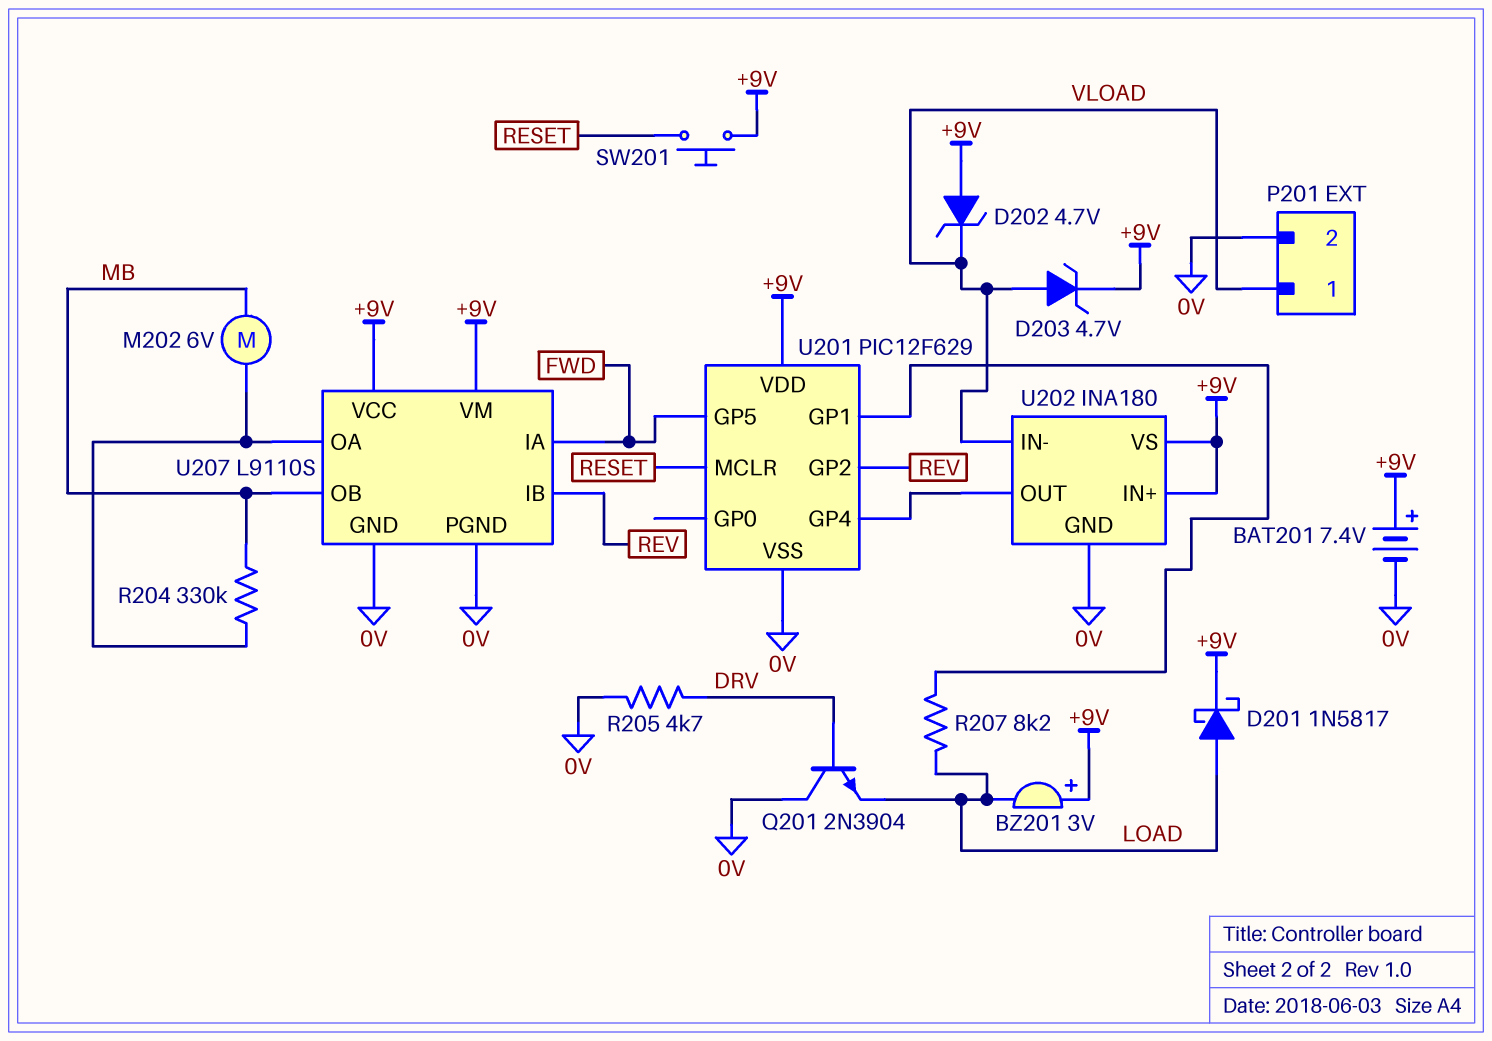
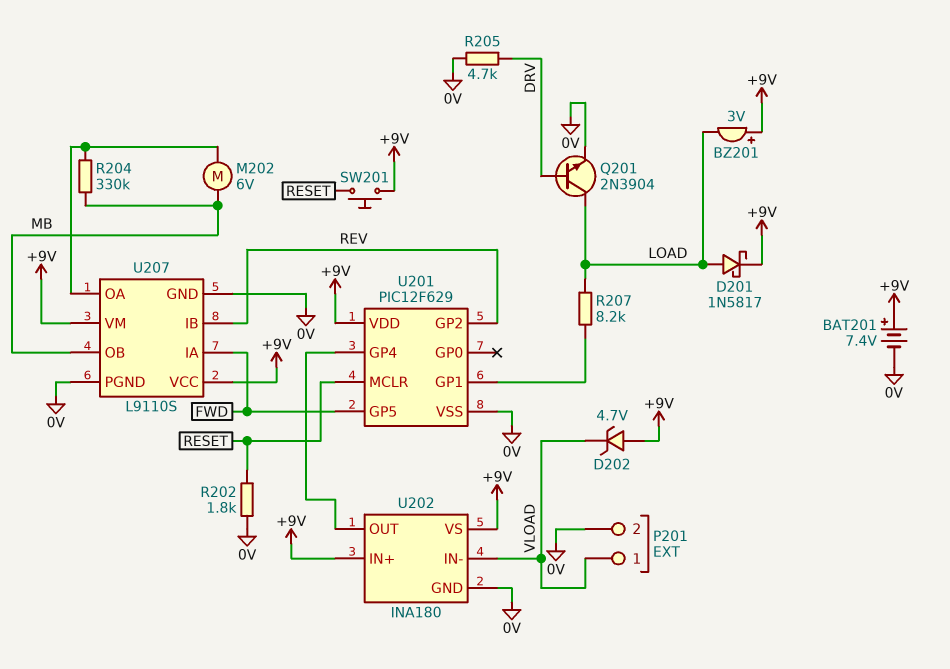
D203: zener 4.7V (A VLOAD, K +9V) -> none
Q201: NPN 2N3904 (B DRV, C 0V, E LOAD) -> NPN 2N3904 (B DRV, C LOAD, E 0V)
R202: none -> 1.8k (0V, RESET)

